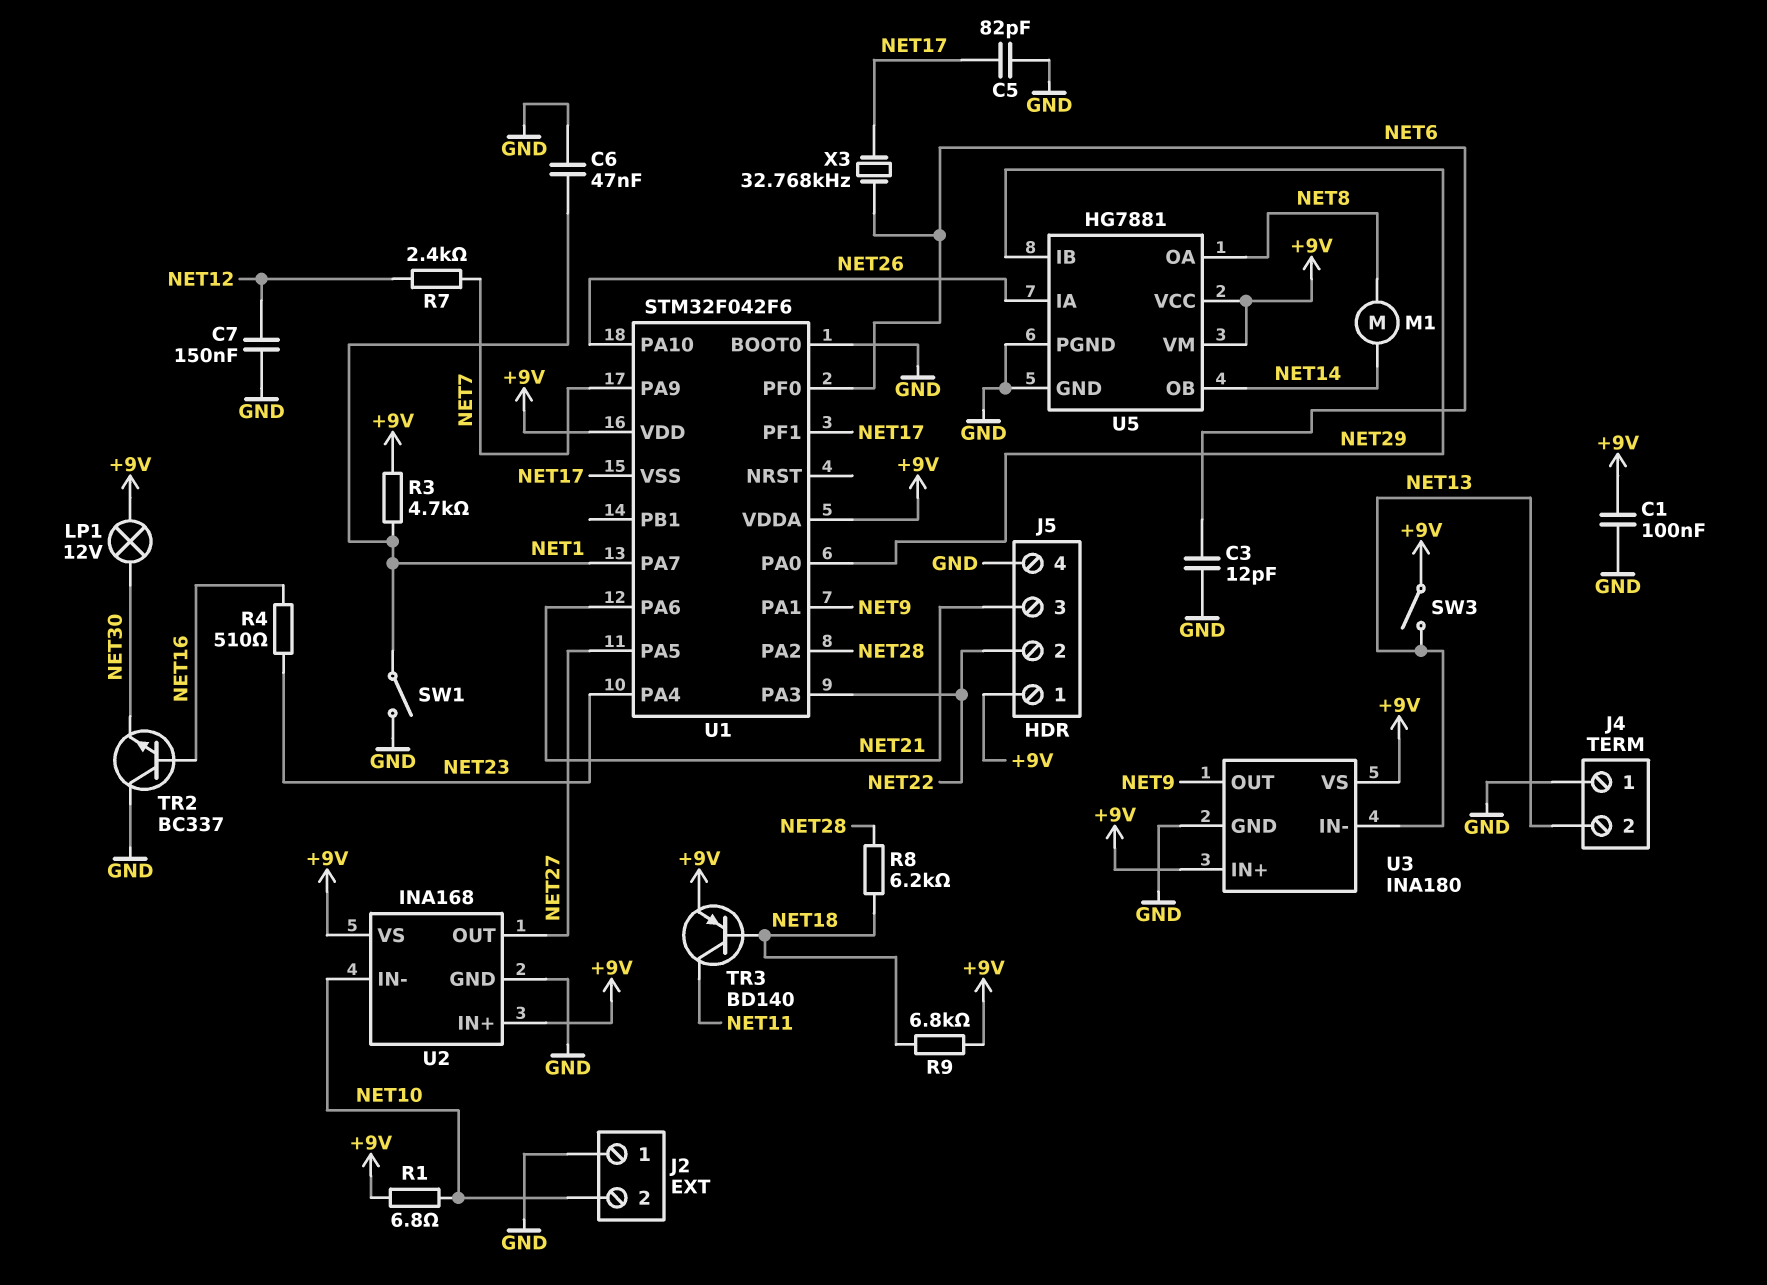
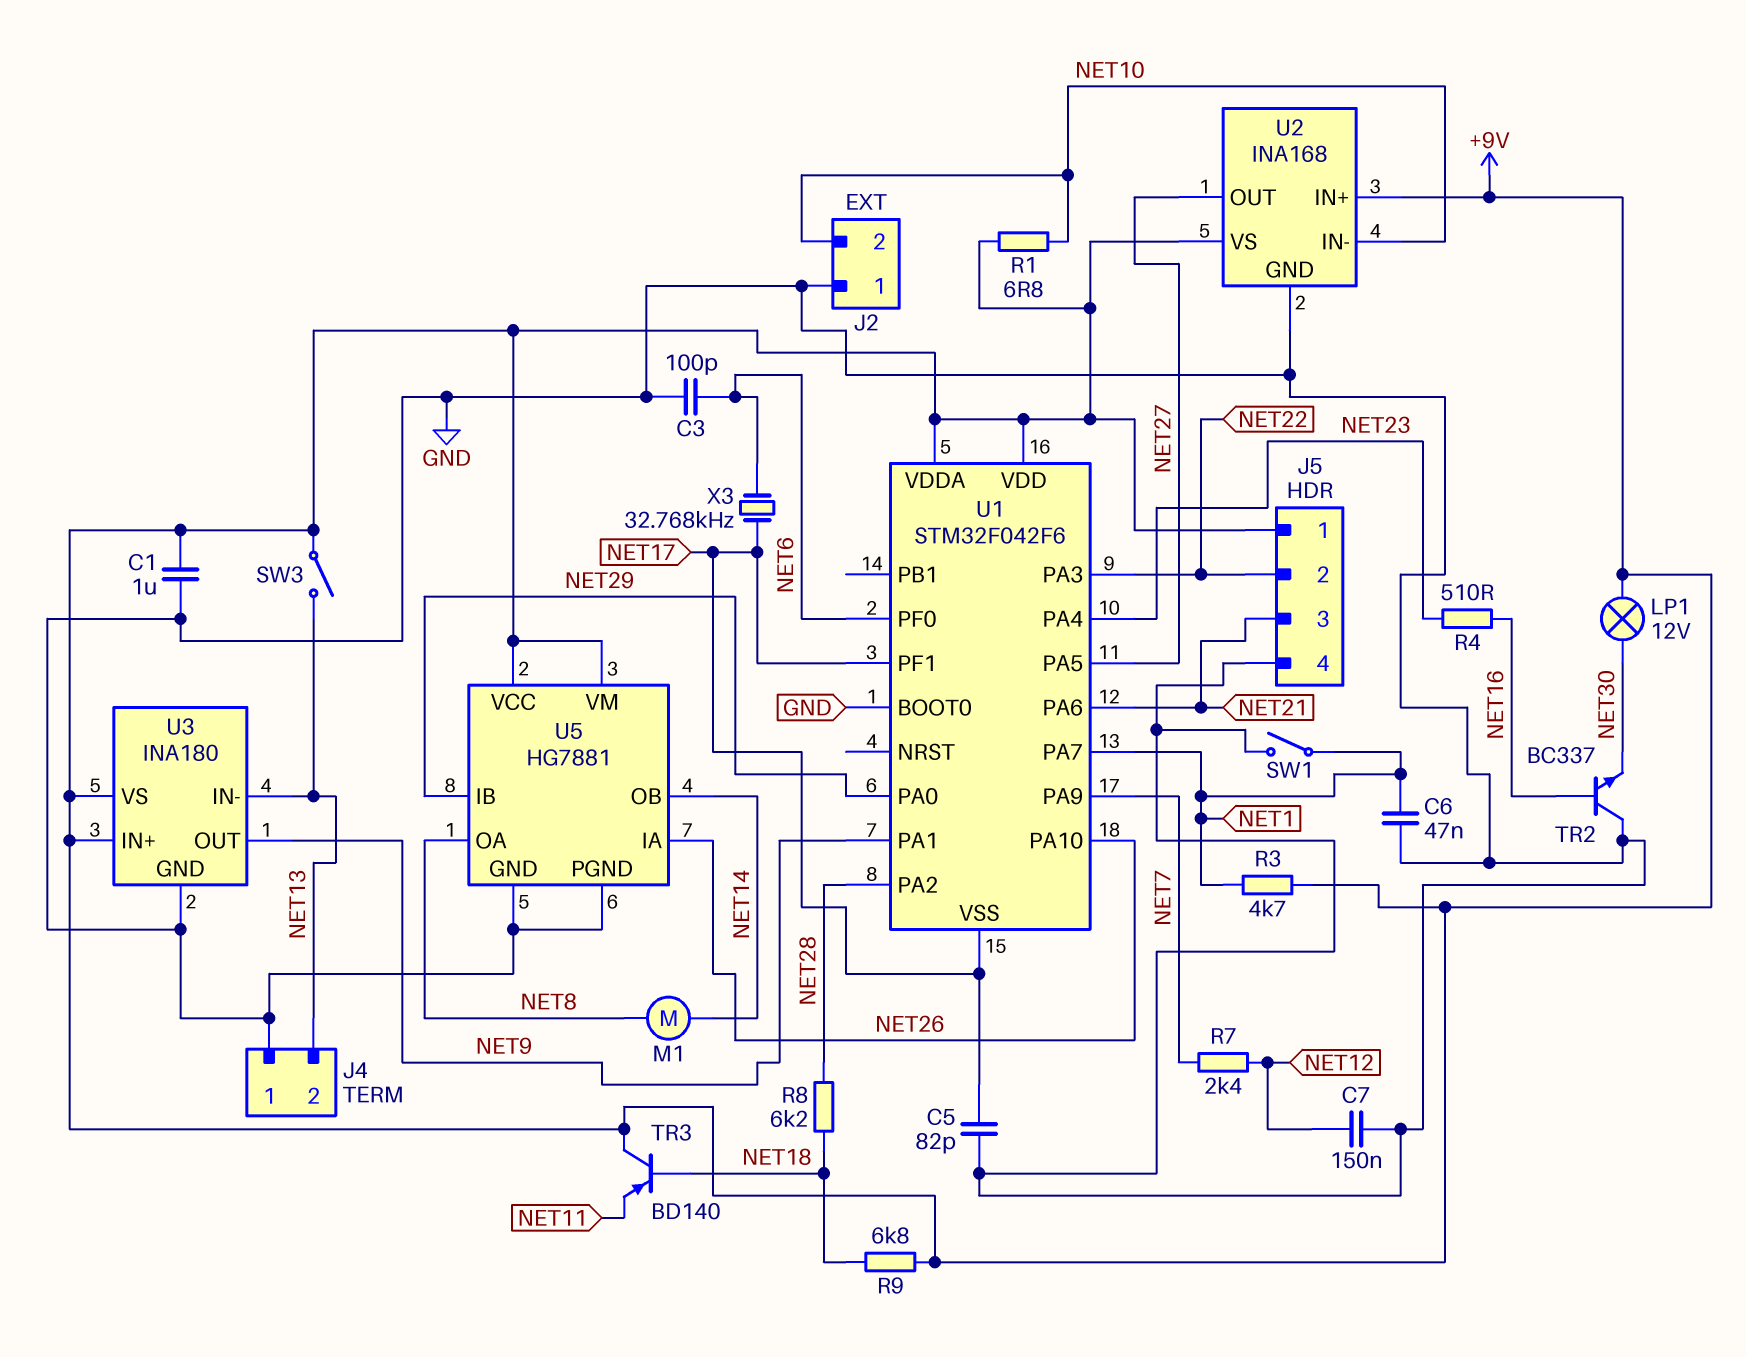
C1: 100nF (+9V, GND) -> 1uF (+9V, GND)
C3: 12pF (GND, NET6) -> 100pF (GND, NET6)
TR3: PNP BD140 (B NET18, C NET11, E +9V) -> PNP BD140 (B NET18, C +9V, E NET11)

